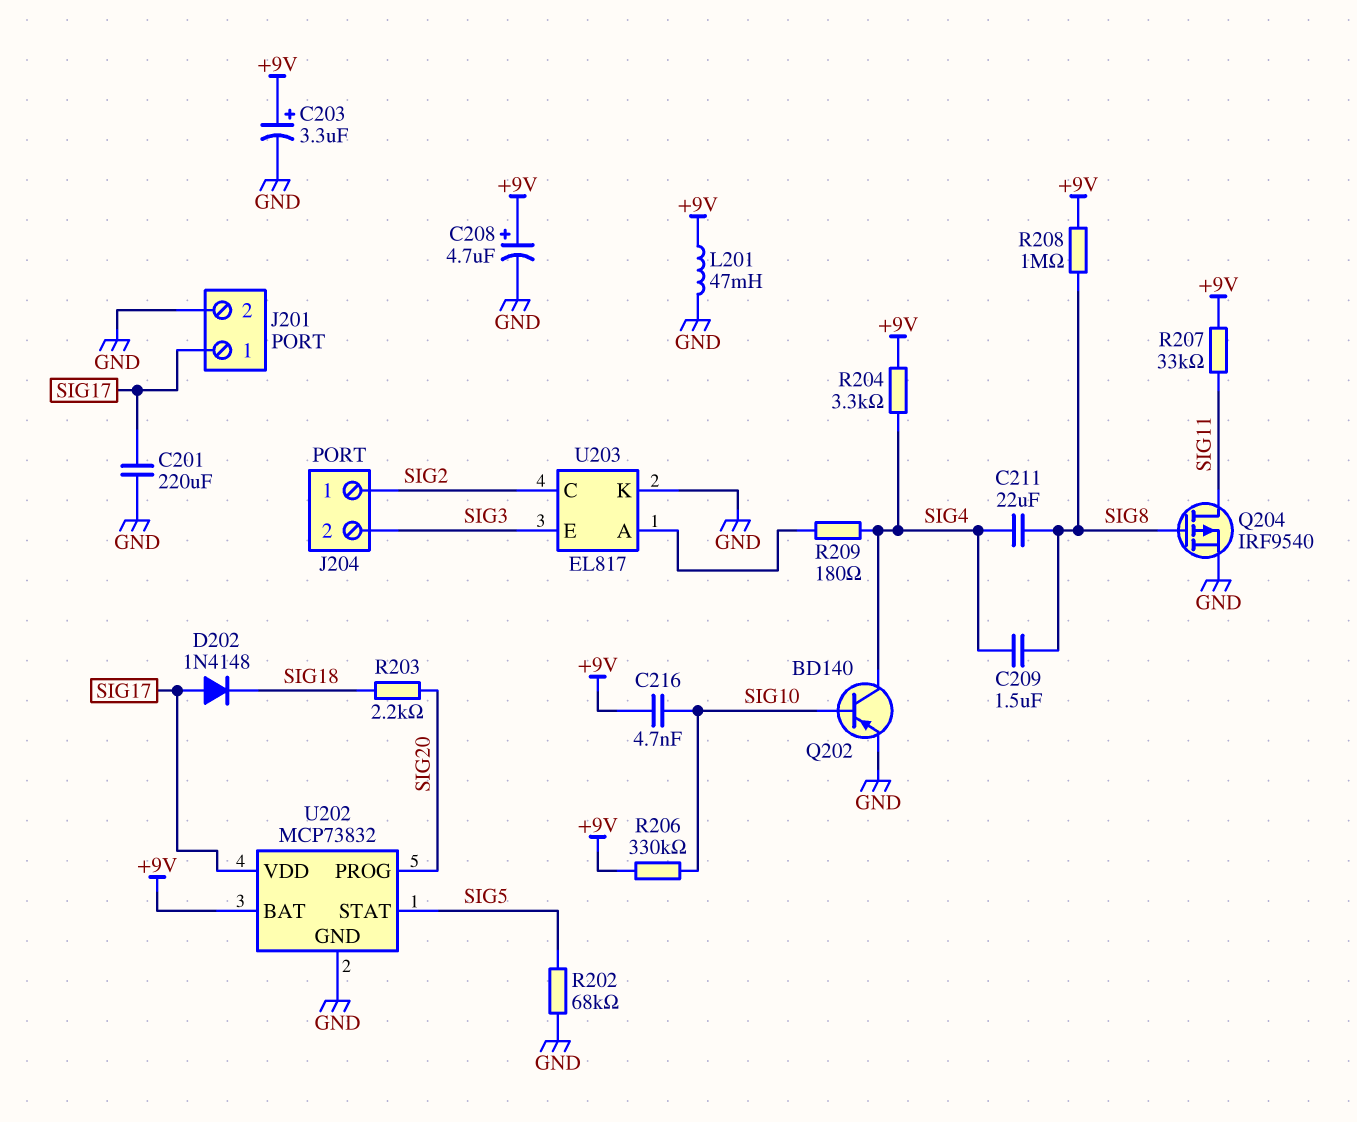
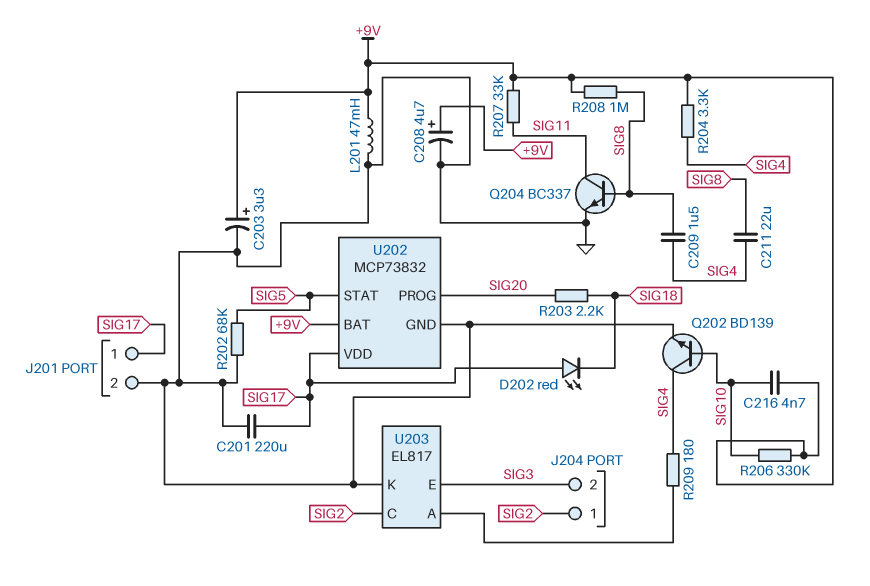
D202: diode 1N4148 (A SIG17, K SIG18) -> LED red (A SIG17, K SIG18)
Q202: PNP BD140 (B SIG10, C SIG4, E GND) -> NPN BD139 (B SIG10, C SIG4, E GND)
Q204: PMOS IRF9540 (G SIG8, D SIG11, S GND) -> NPN BC337 (B SIG8, C SIG11, E GND)

